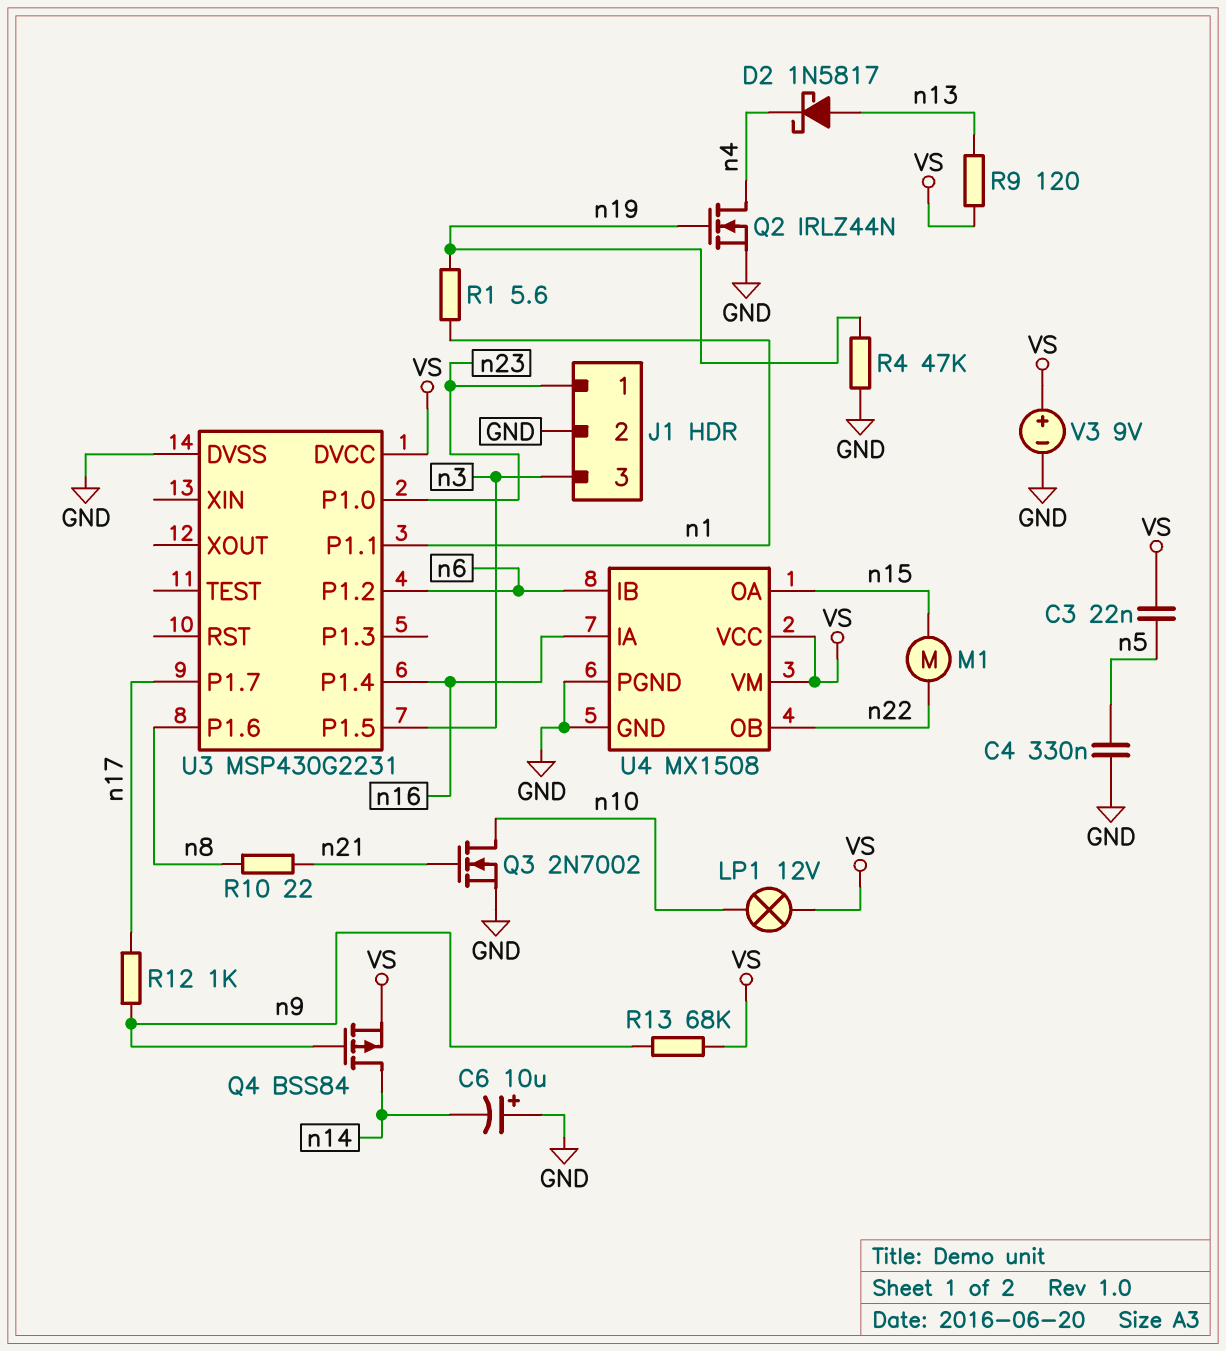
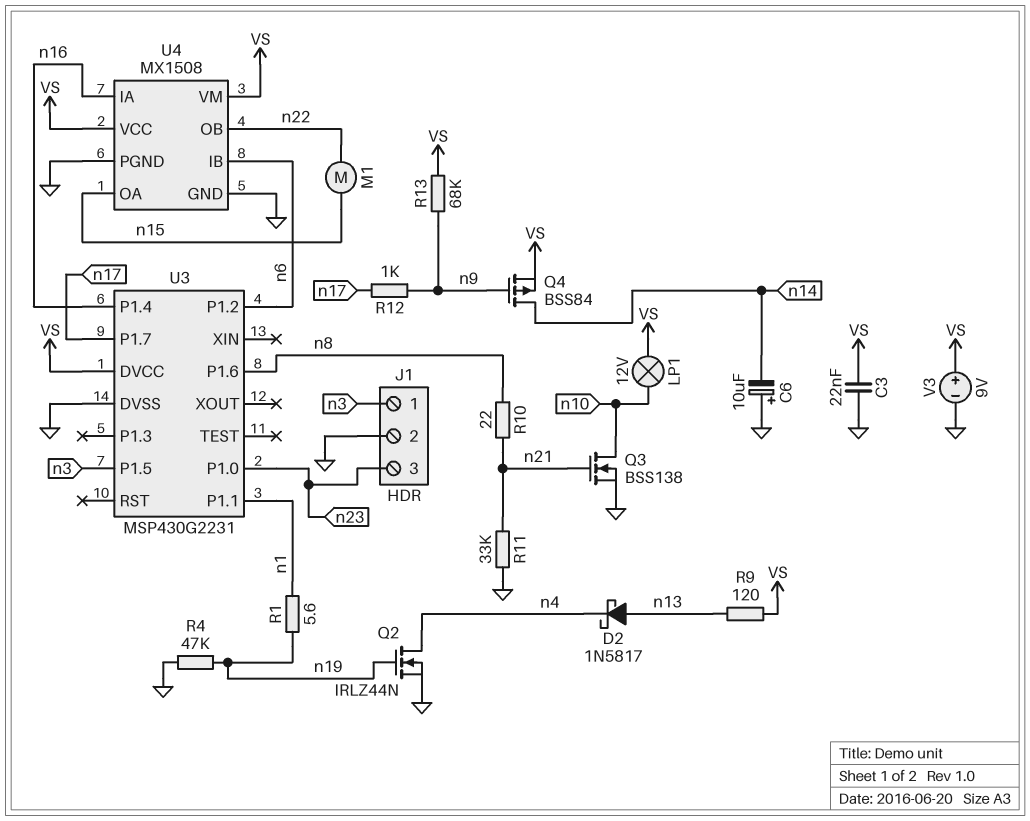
C3: 22nF (VS, n5) -> 22nF (GND, VS)
C4: 330nF (GND, n5) -> none
J1 pin 1: n23 -> n3
J1 pin 3: n3 -> n23
Q3: NMOS 2N7002 (G n21, D n10, S GND) -> NMOS BSS138 (G n21, D n10, S GND)
R11: none -> 33k (GND, n21)

